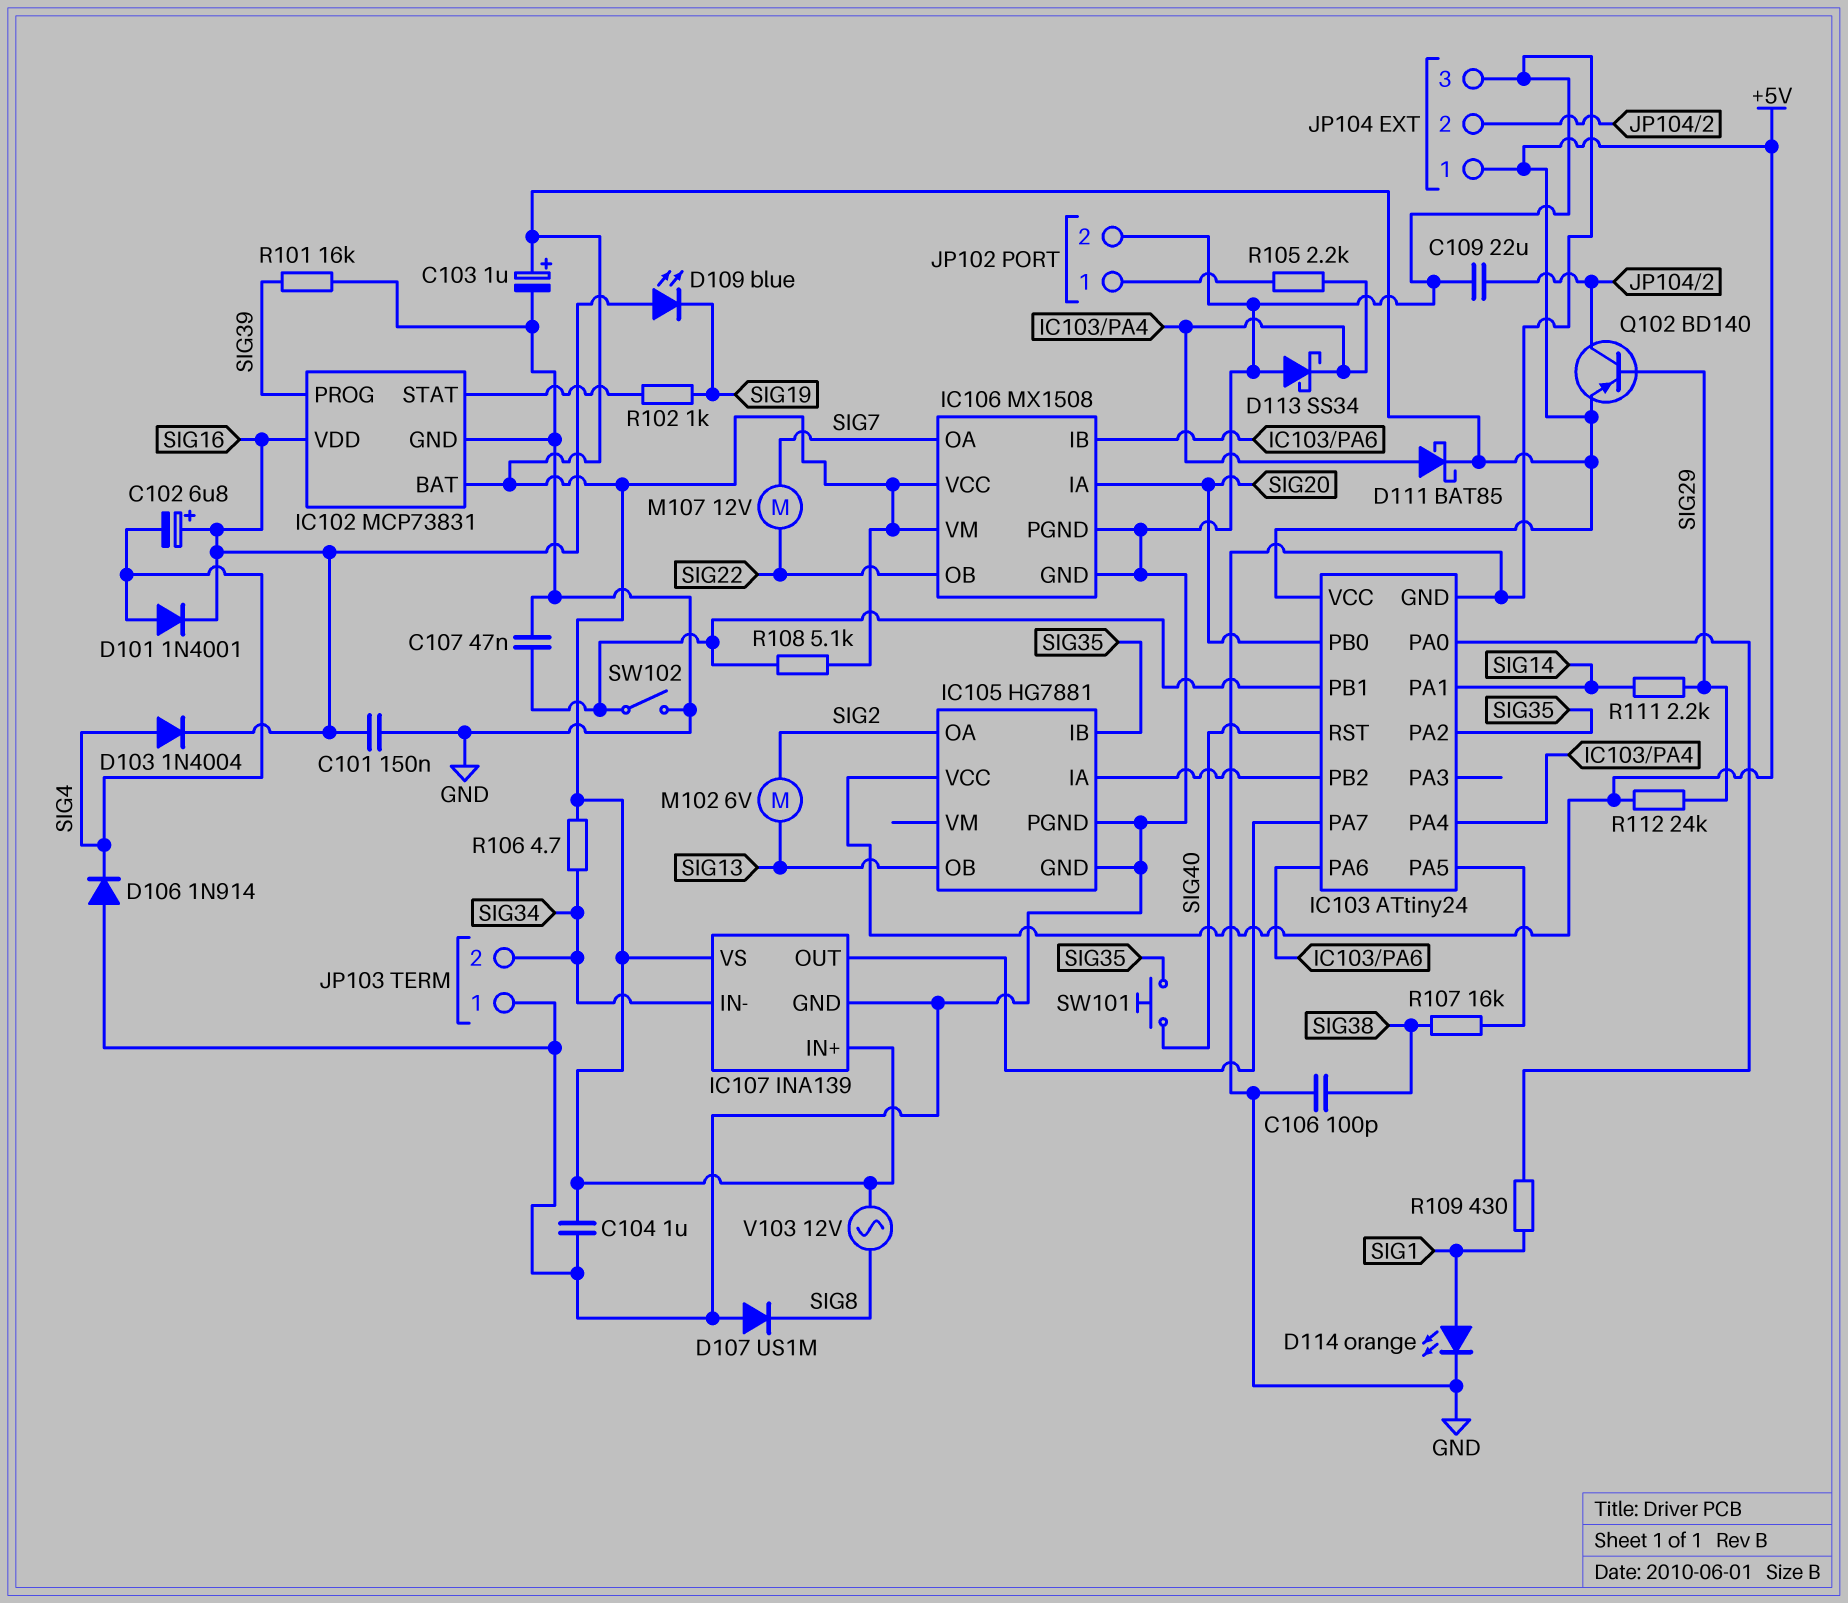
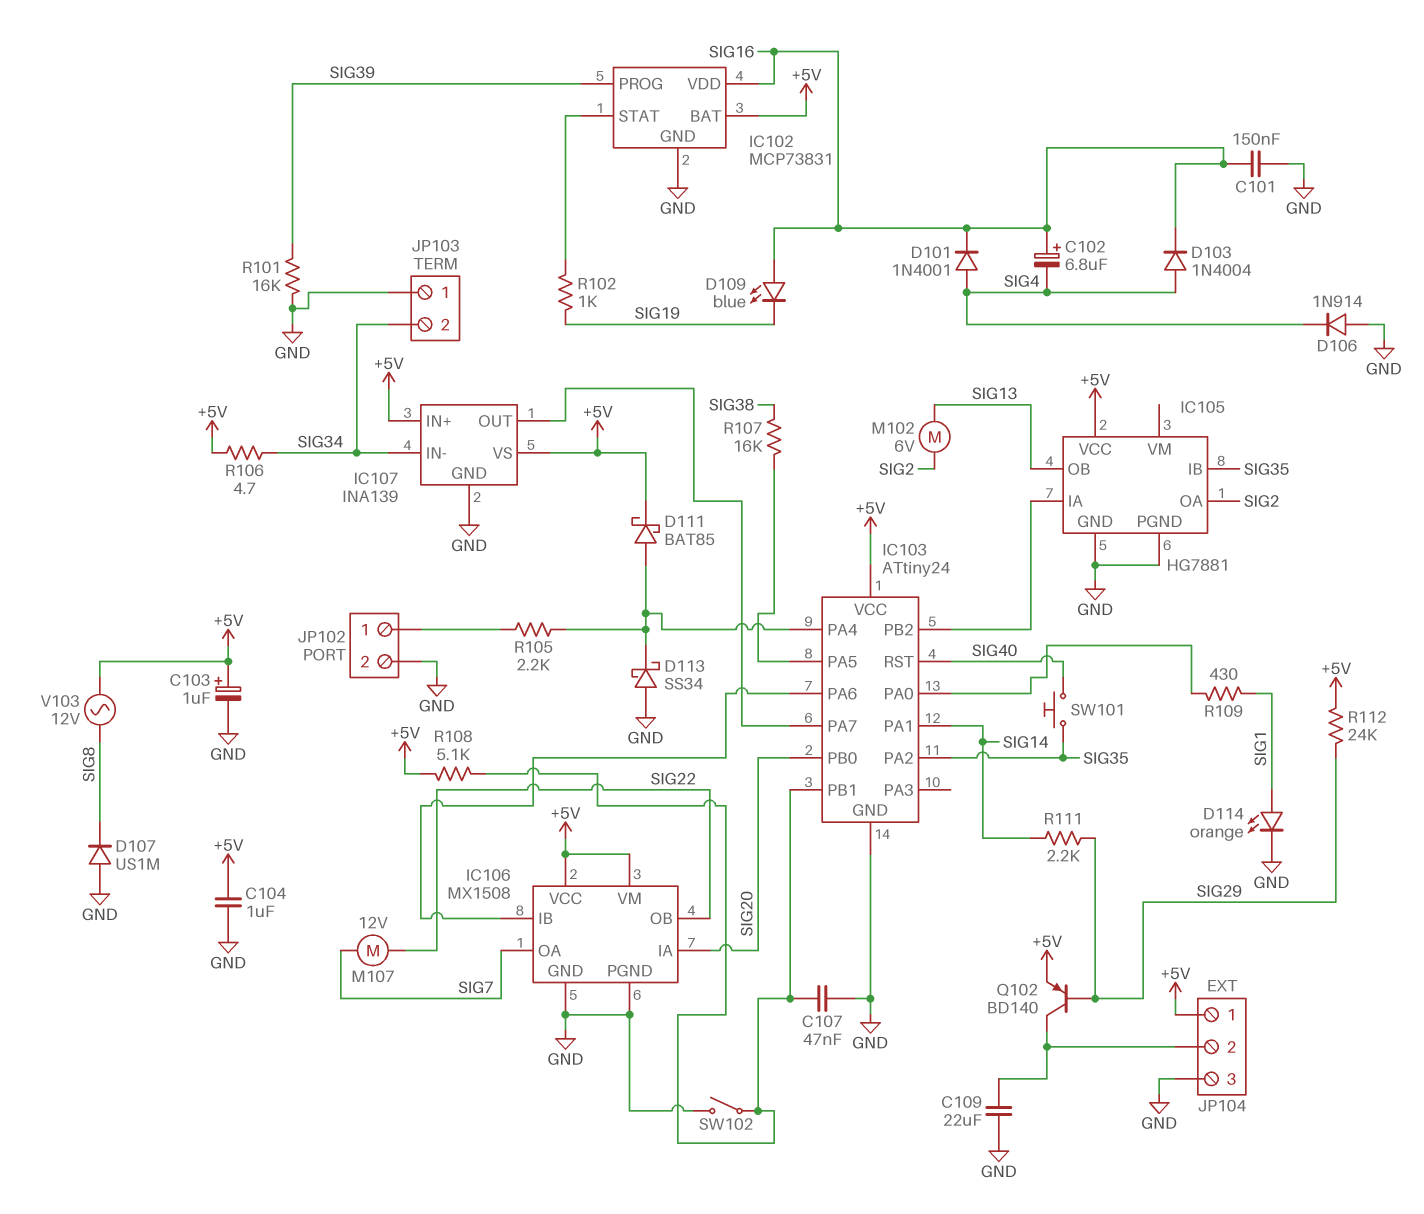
C106: 100pF (GND, SIG38) -> none

